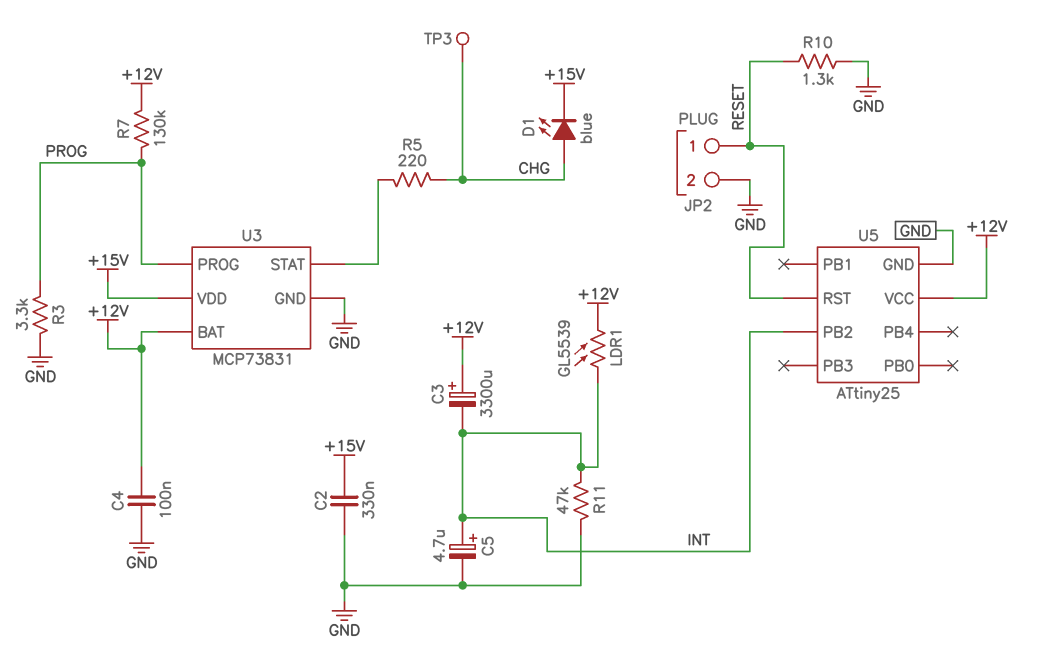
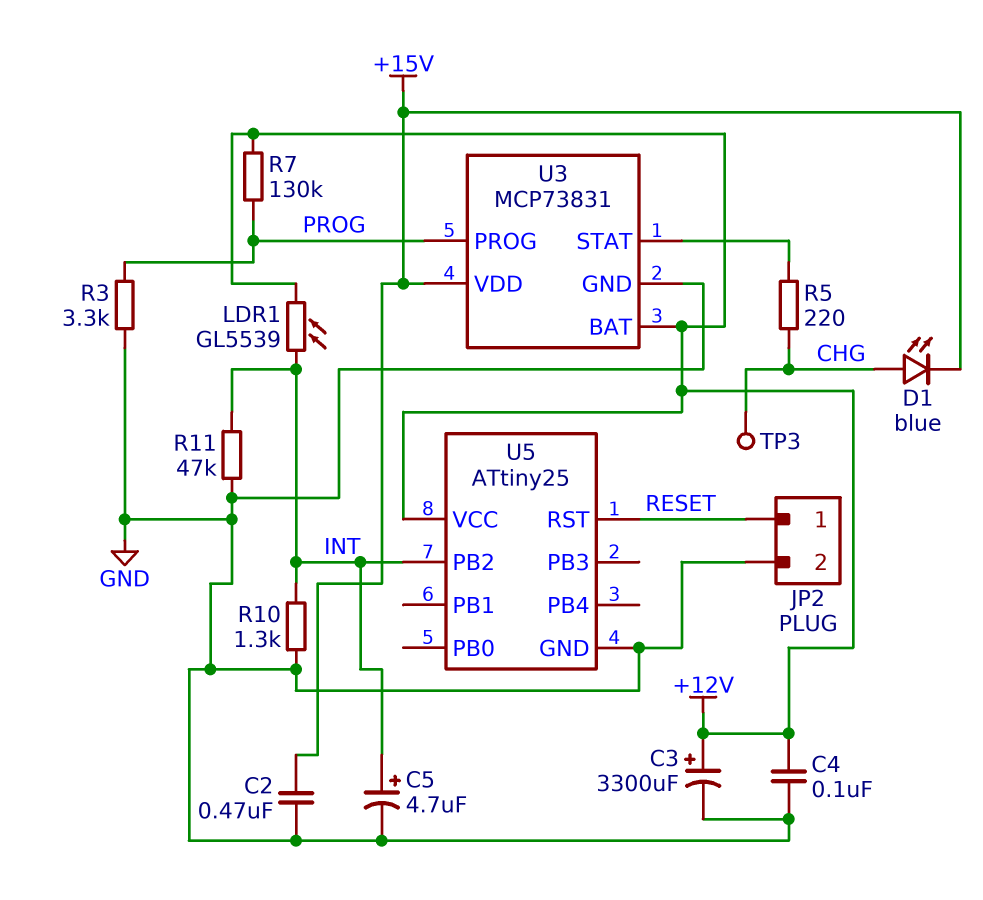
C2: 330nF (+15V, GND) -> 470nF (+15V, GND)
C3: 3300uF (plus +12V, minus INT) -> 3300uF (plus +12V, minus GND)
R10: 1.3k (GND, RESET) -> 1.3k (GND, INT)

